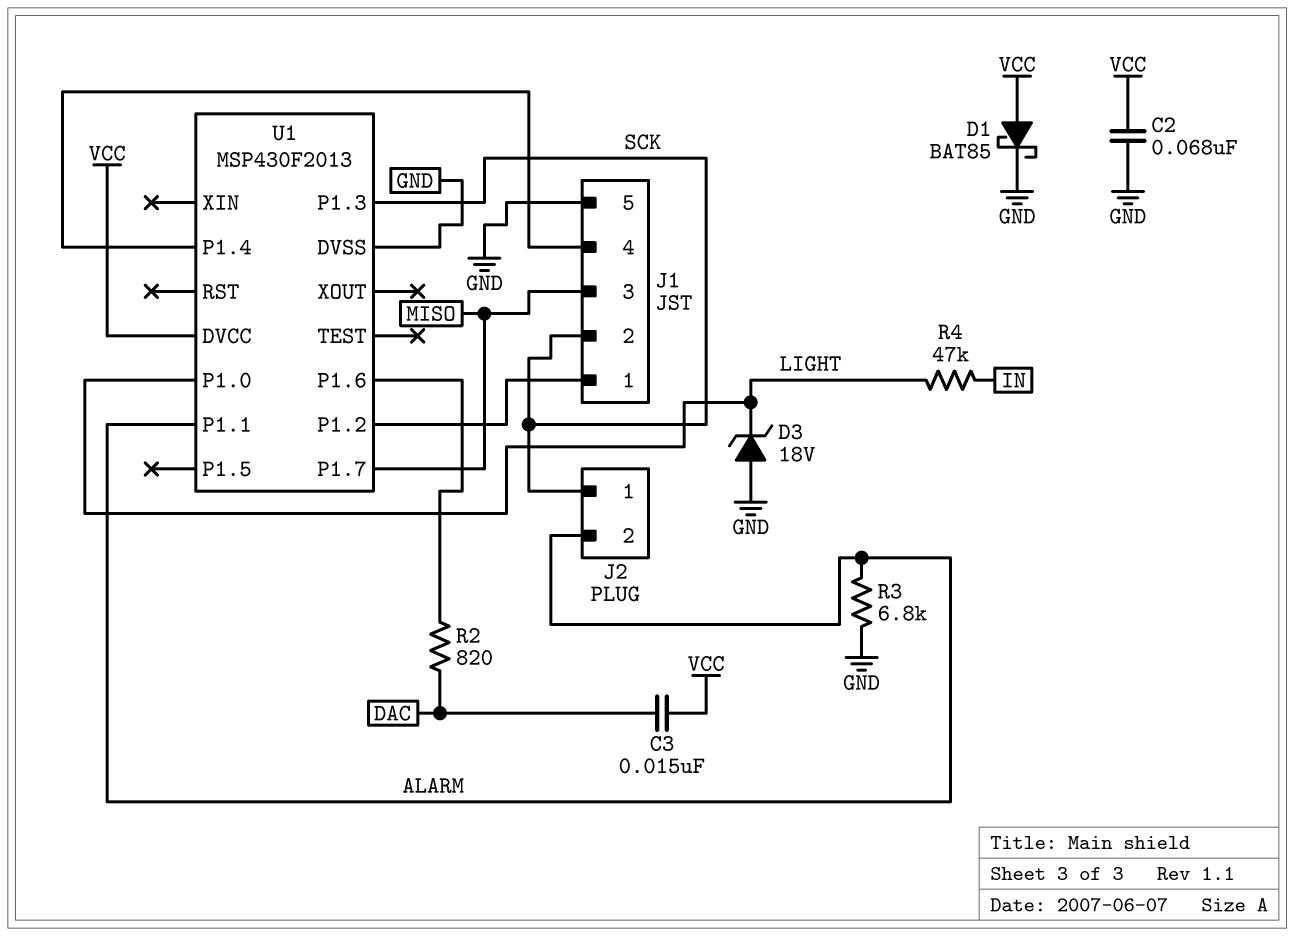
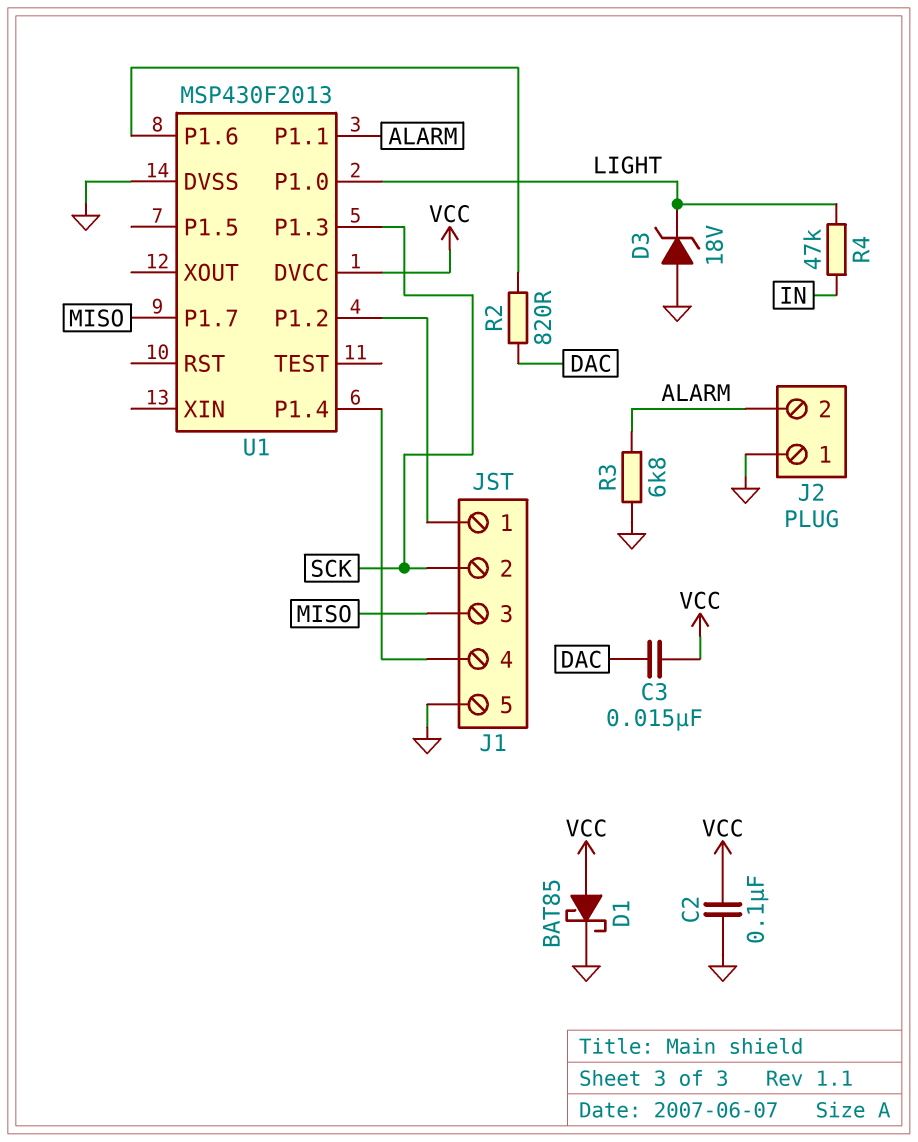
C2: 68nF (GND, VCC) -> 100nF (GND, VCC)
J2 pin 1: SCK -> GND

